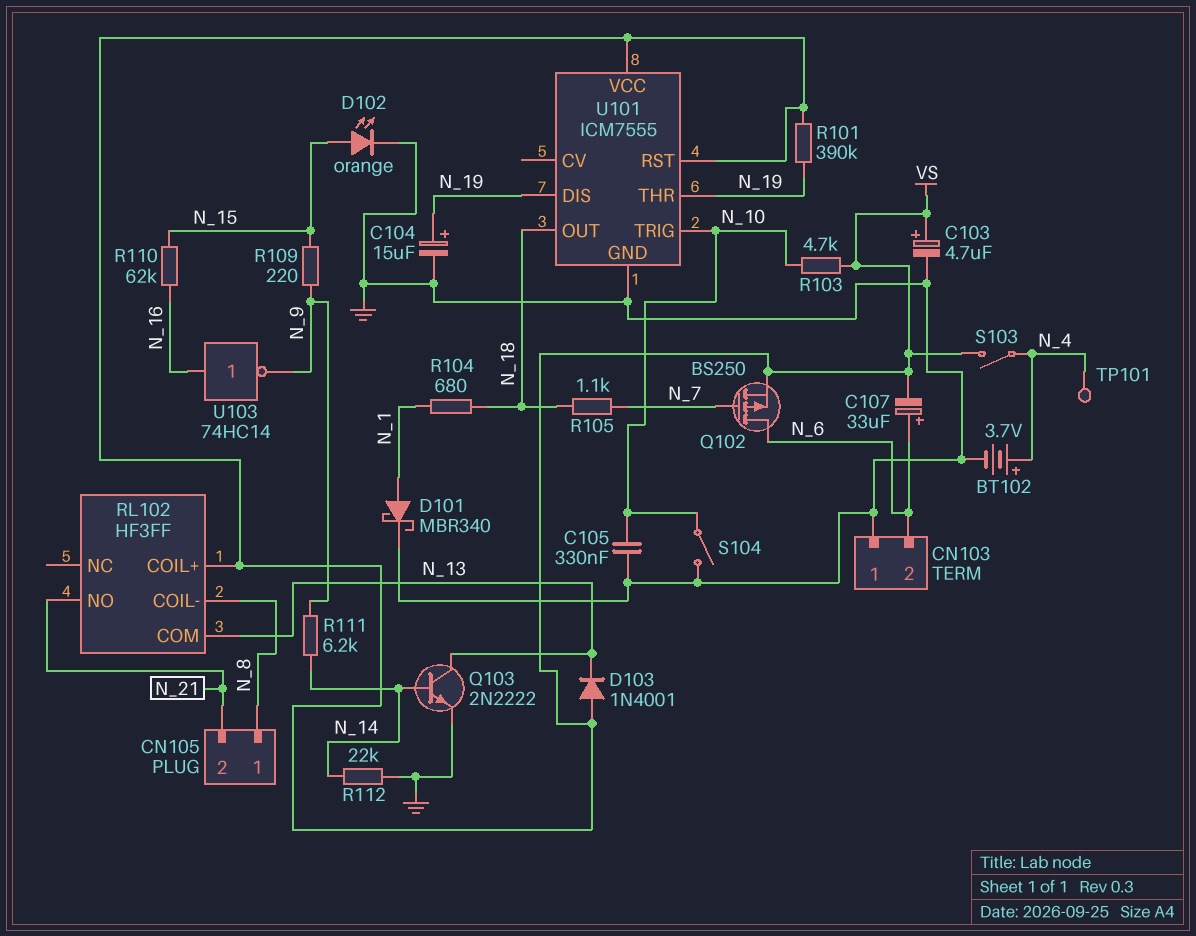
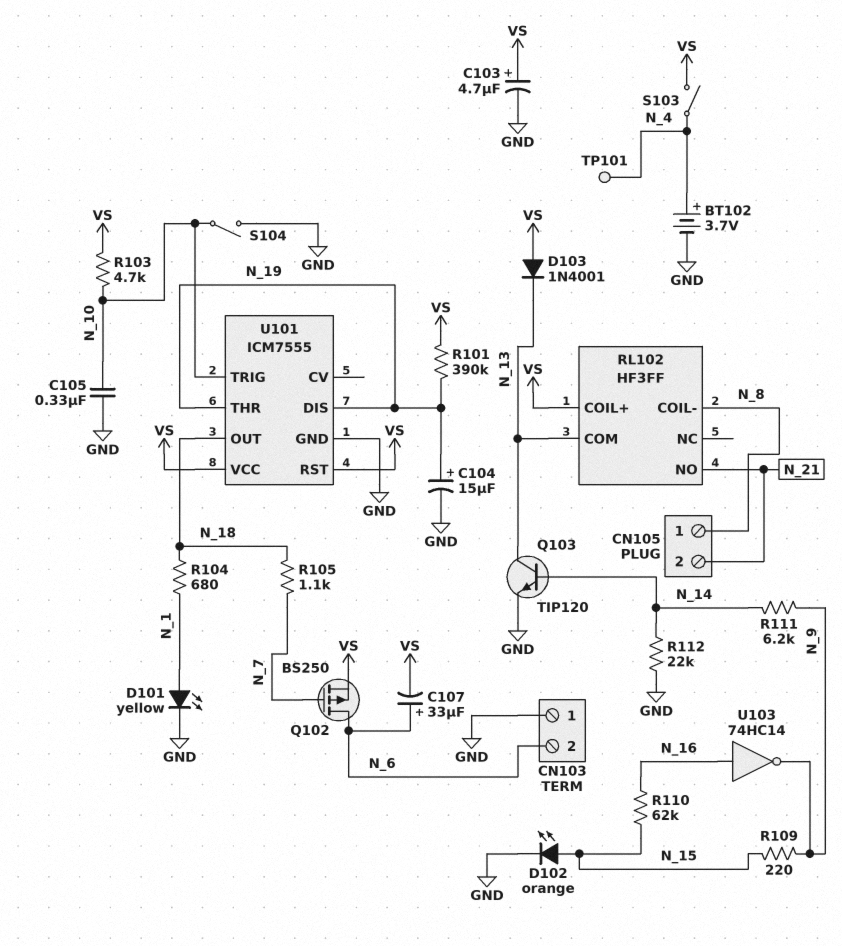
D101: schottky MBR340 (A N_1, K GND) -> LED yellow (A N_1, K GND)
Q103: NPN 2N2222 (B N_14, C N_13, E GND) -> NPN TIP120 (B N_14, C N_13, E GND)

